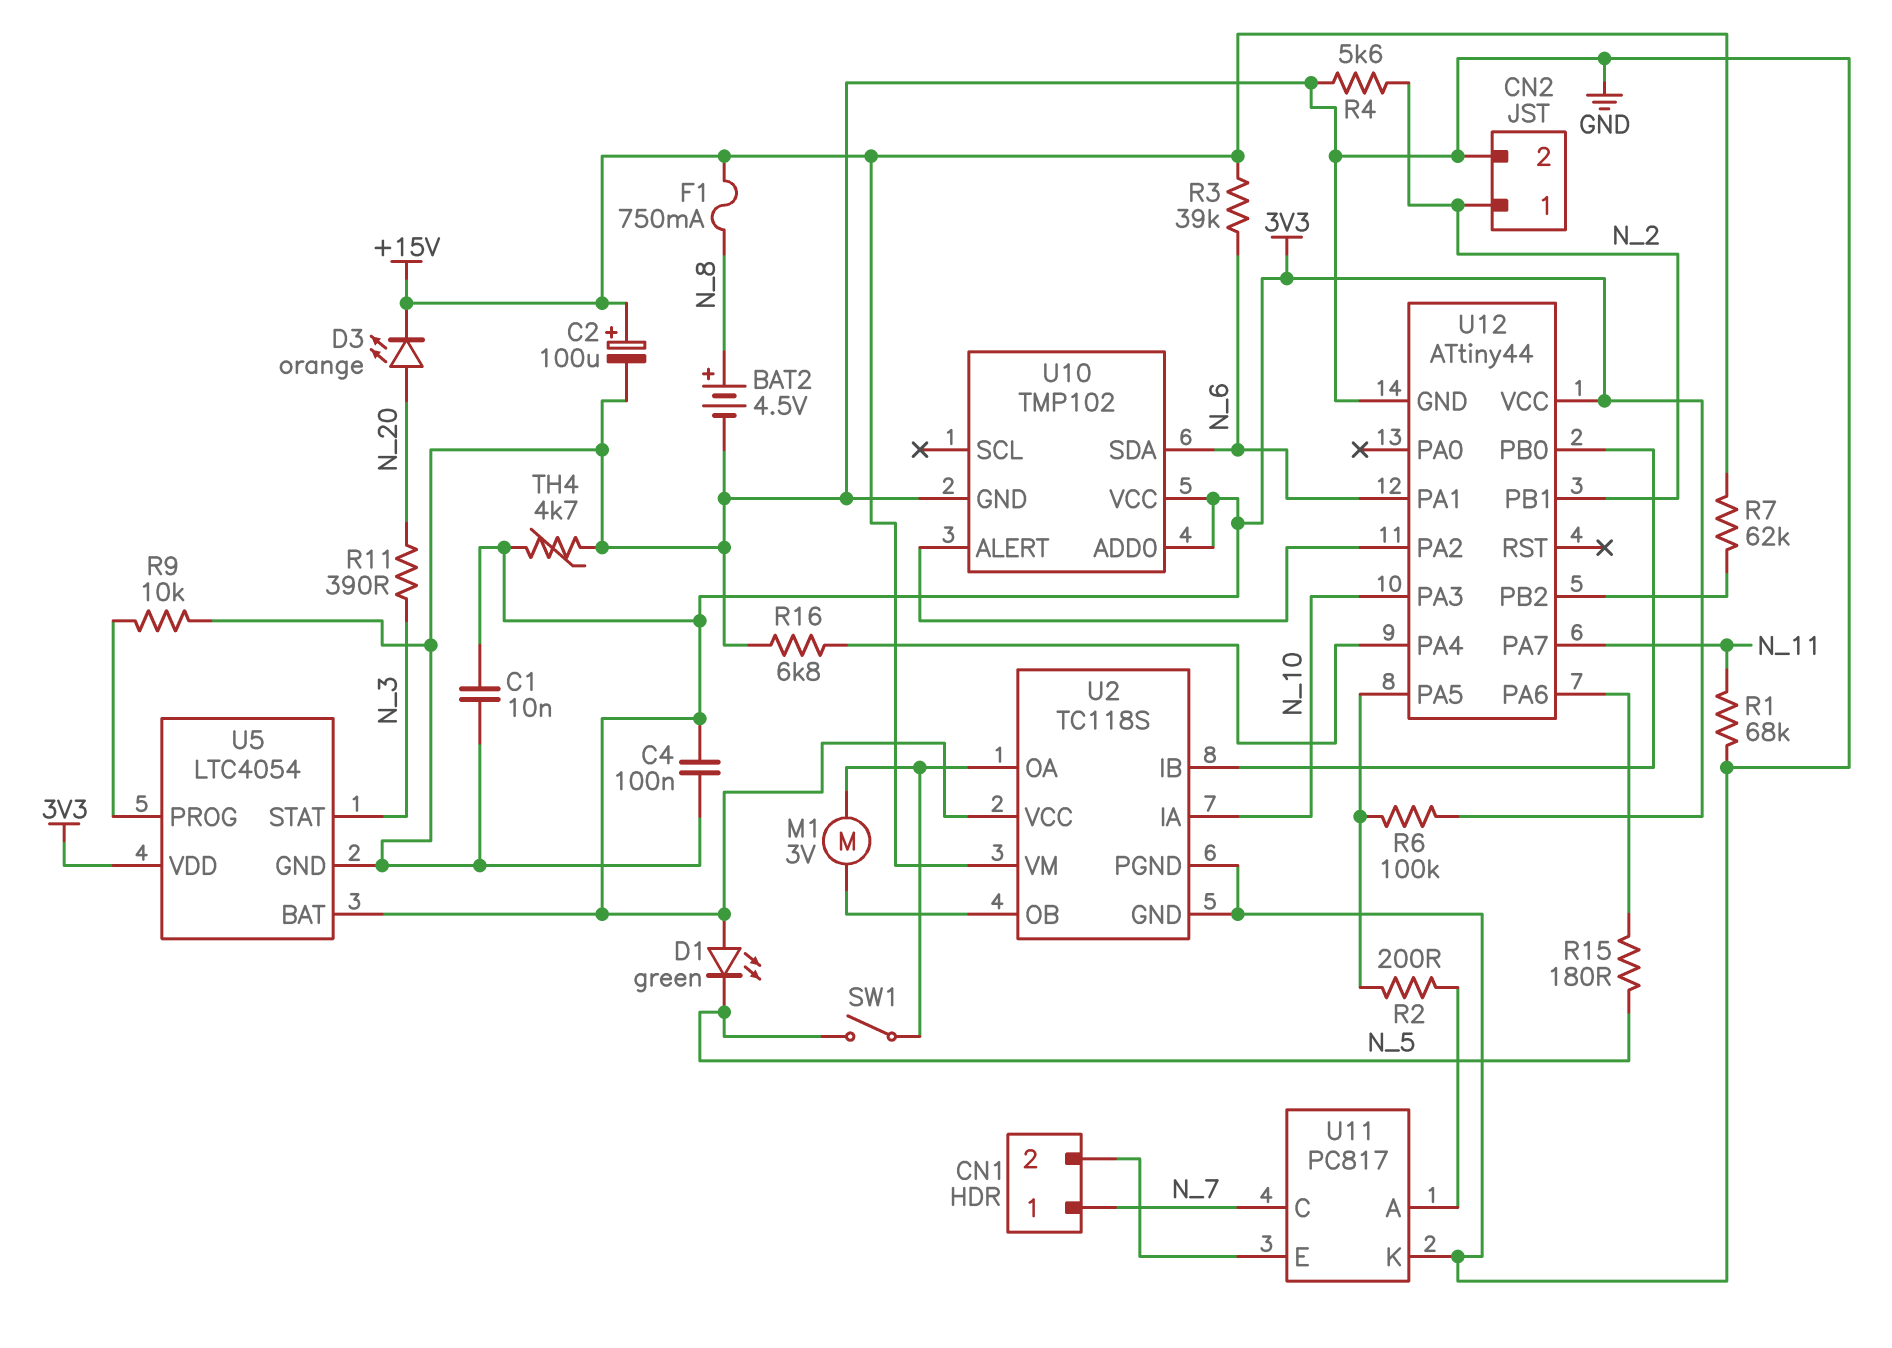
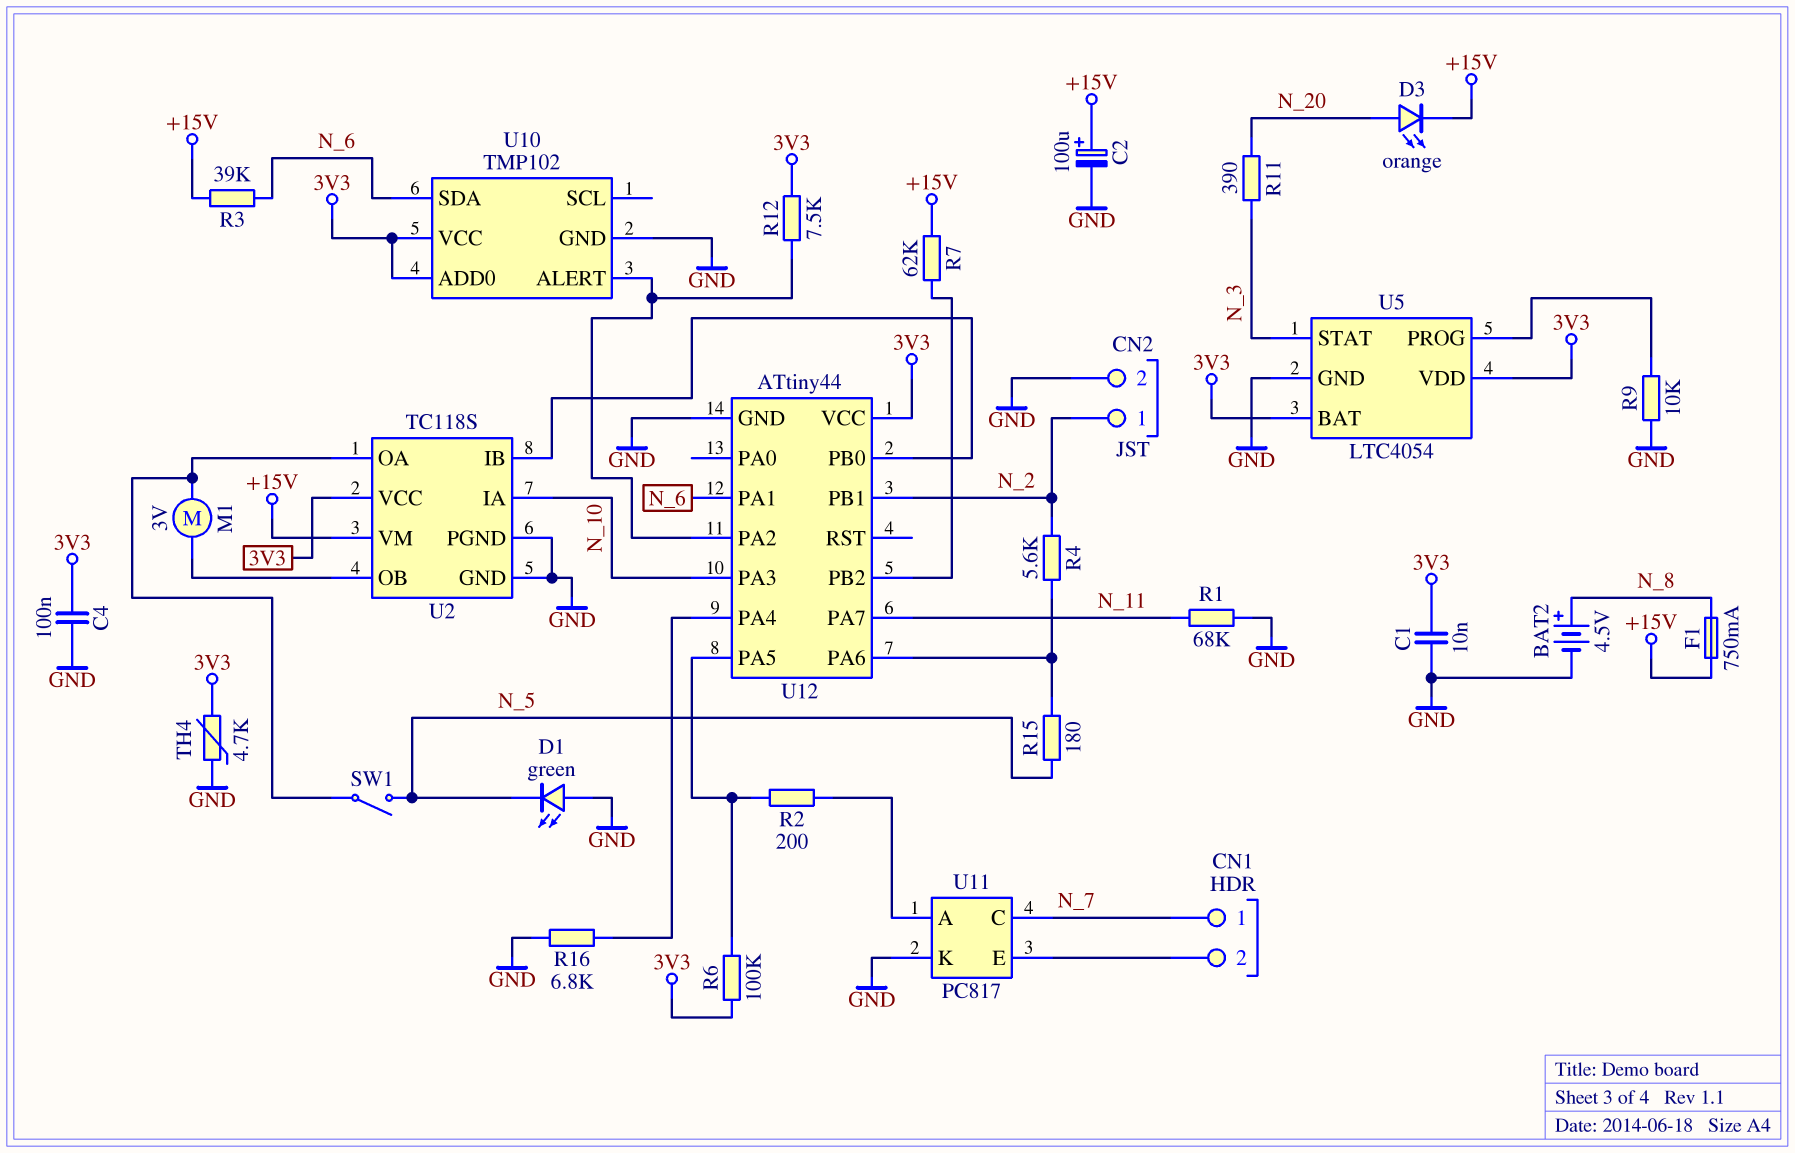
D1: LED green (A 3V3, K N_5) -> LED green (A GND, K N_5)
R4: 5.6k (GND, N_2) -> 5.6k (N_2, U12/PA6)
R12: none -> 7.5k (3V3, U10/ALERT)

